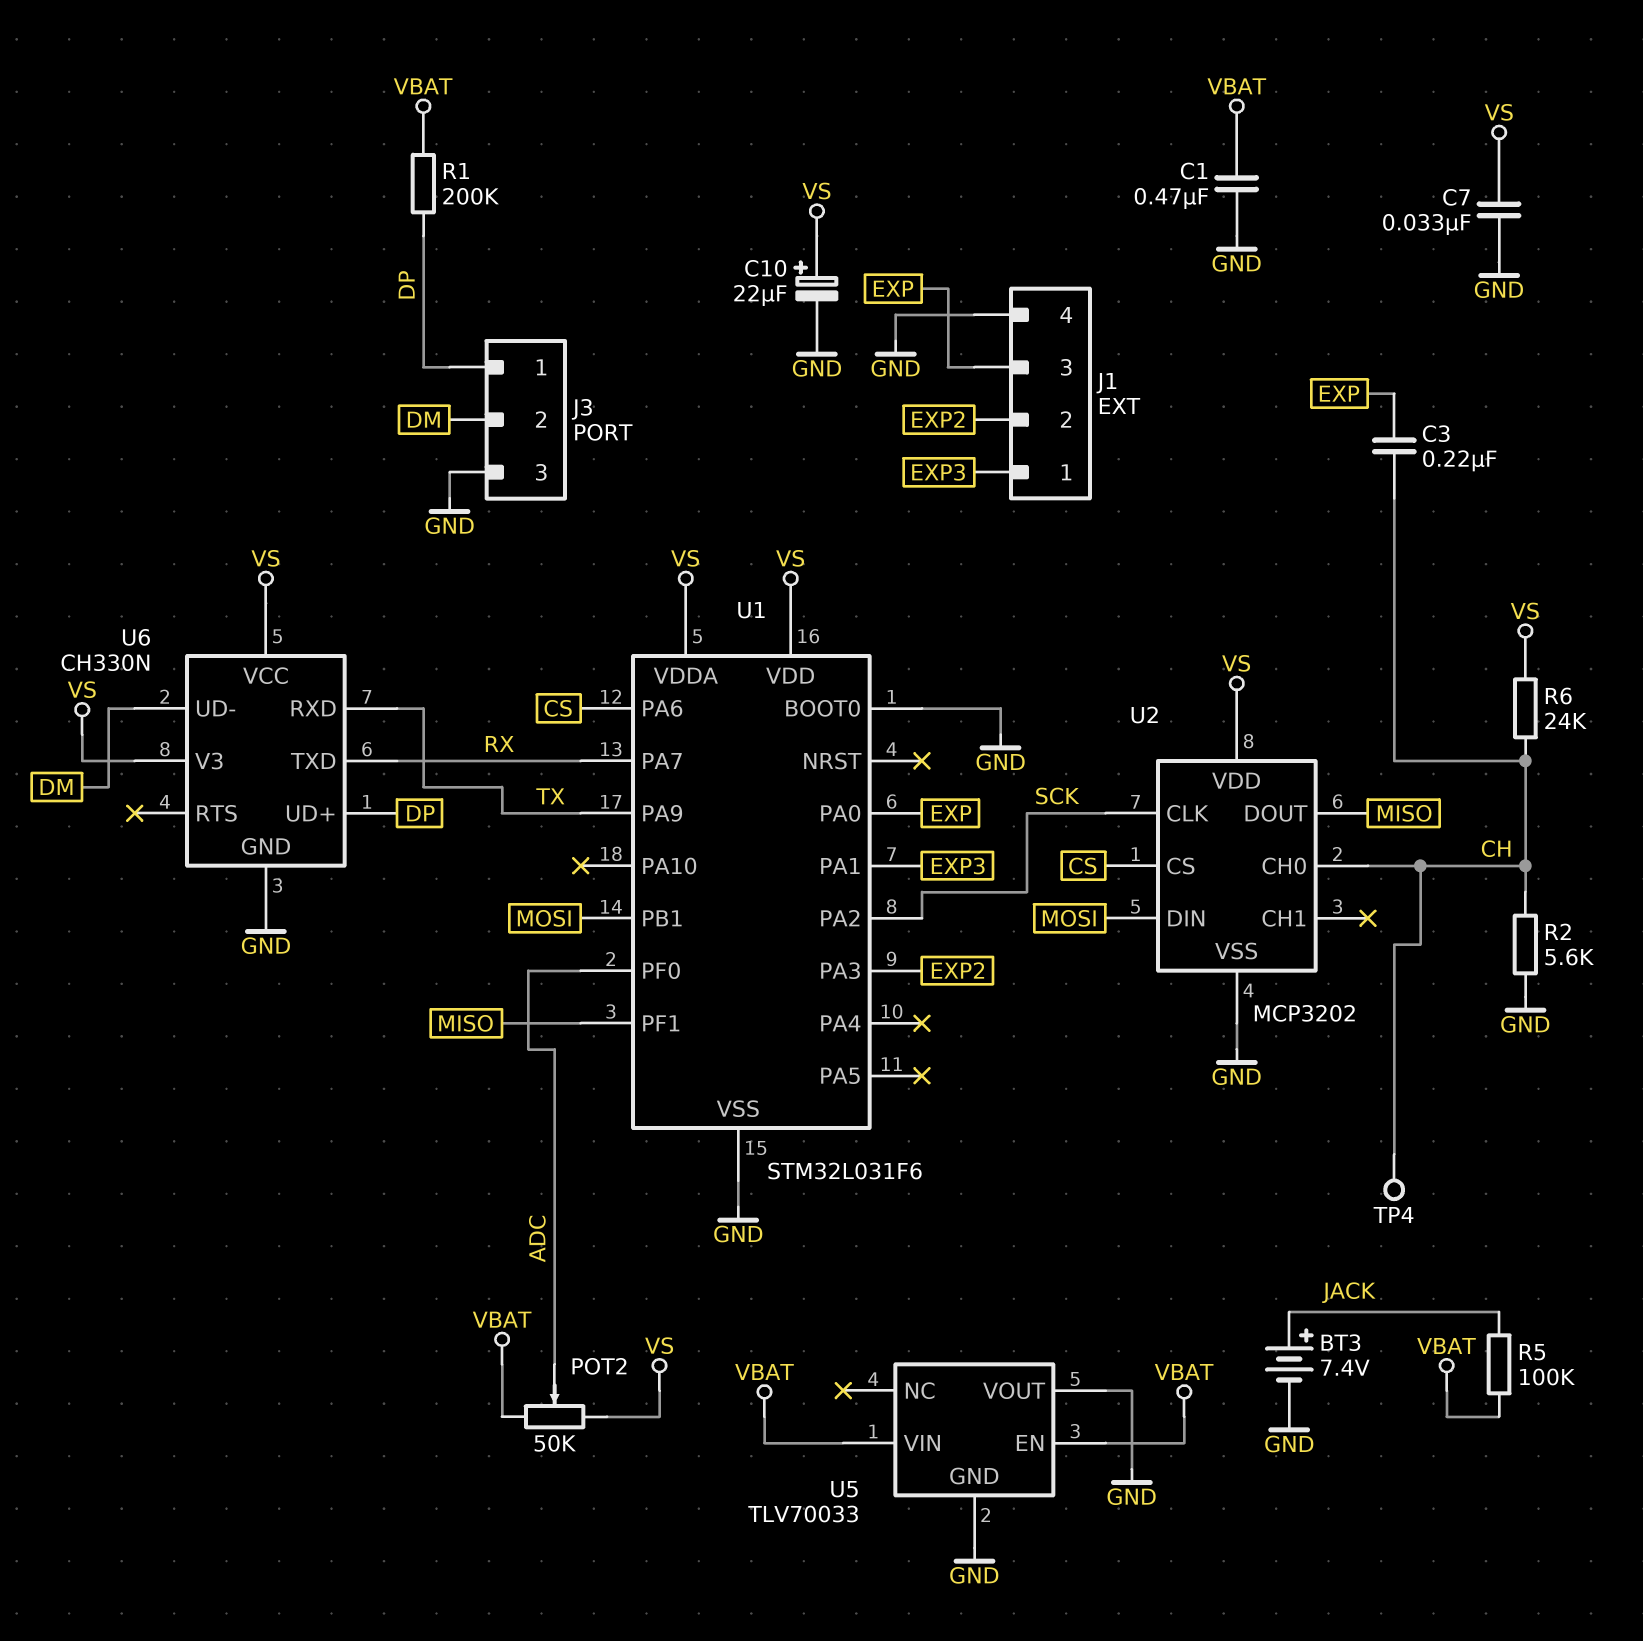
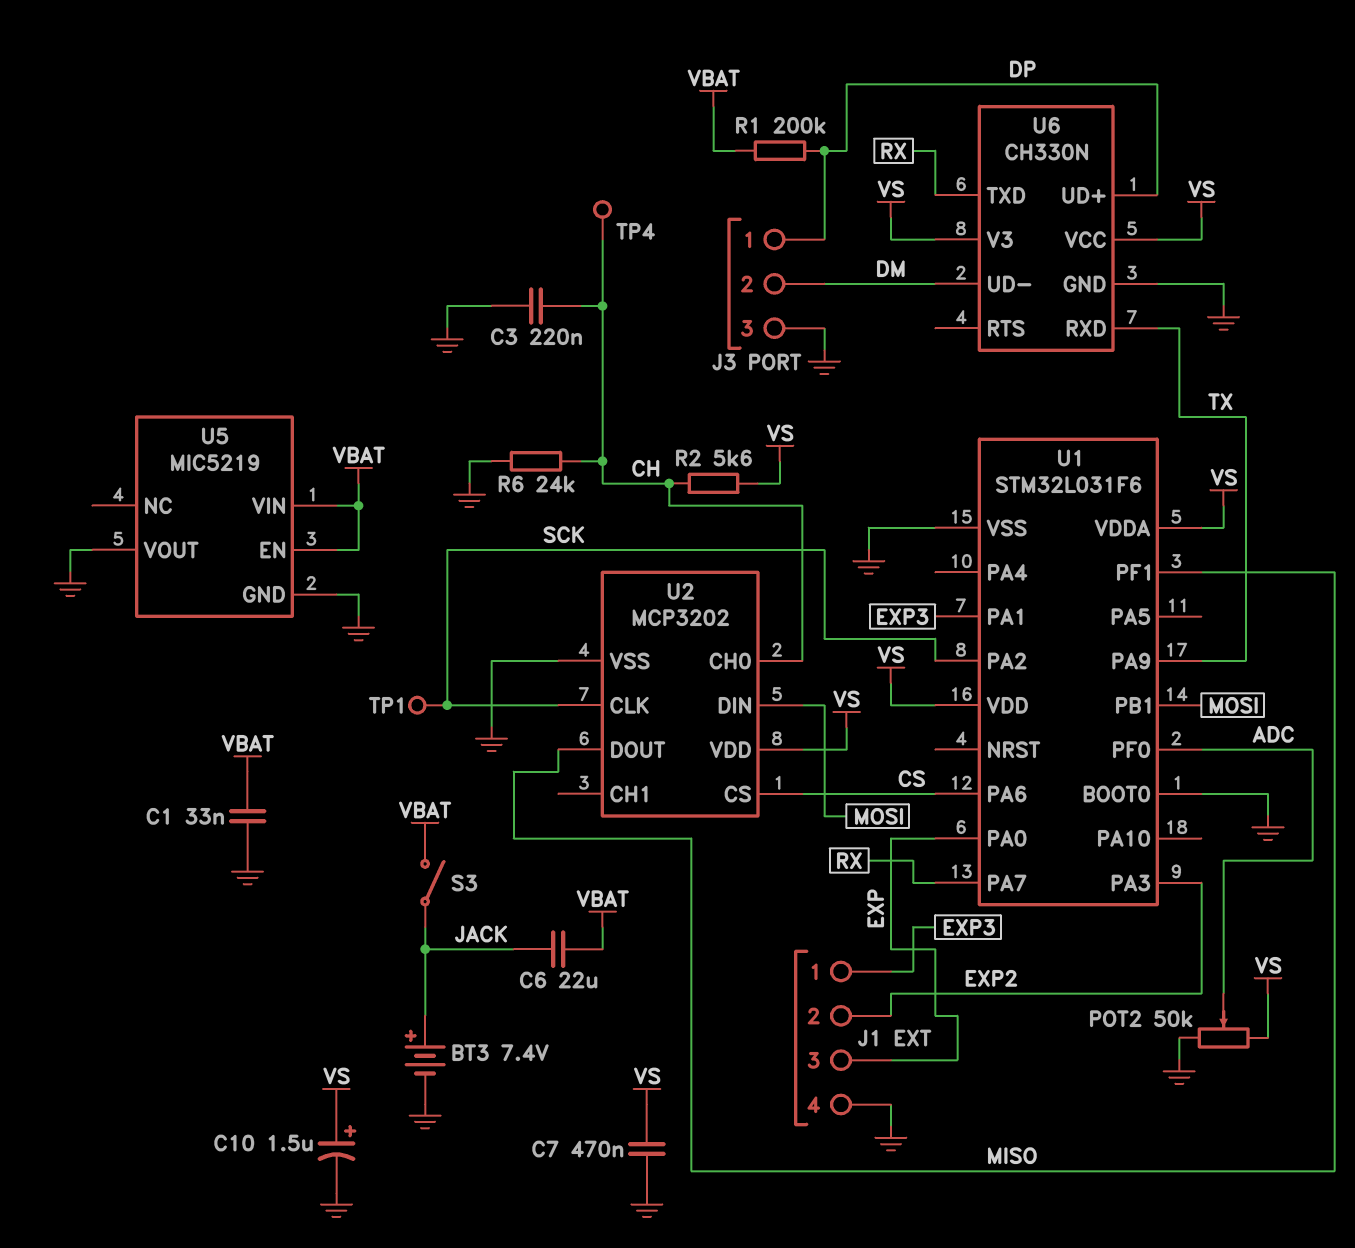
C1: 470nF (GND, VBAT) -> 33nF (GND, VBAT)
C3: 220nF (CH, EXP) -> 220nF (CH, GND)
C6: none -> 22uF (JACK, VBAT)
C7: 33nF (GND, VS) -> 470nF (GND, VS)
C10: 22uF (plus VS, minus GND) -> 1.5uF (plus VS, minus GND)
POT2: 50k (VBAT, VS, wiper ADC) -> 50k (GND, VS, wiper ADC)
R2: 5.6k (CH, GND) -> 5.6k (CH, VS)
R5: 100k (JACK, VBAT) -> none
R6: 24k (CH, VS) -> 24k (CH, GND)
S3: none -> switch (JACK, VBAT)
TP1: none -> test point (SCK)
U5: TLV70033 -> MIC5219

